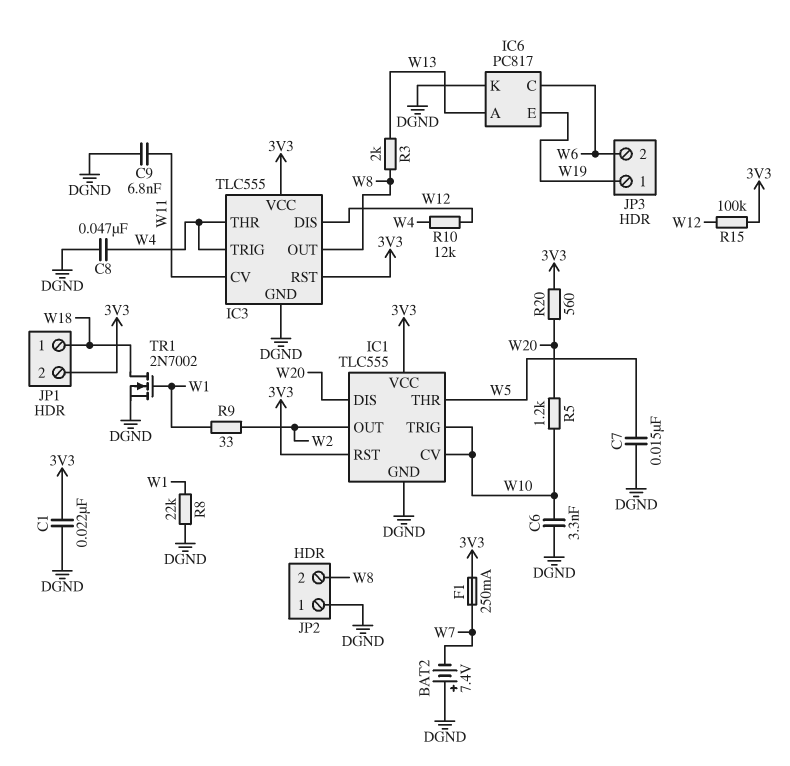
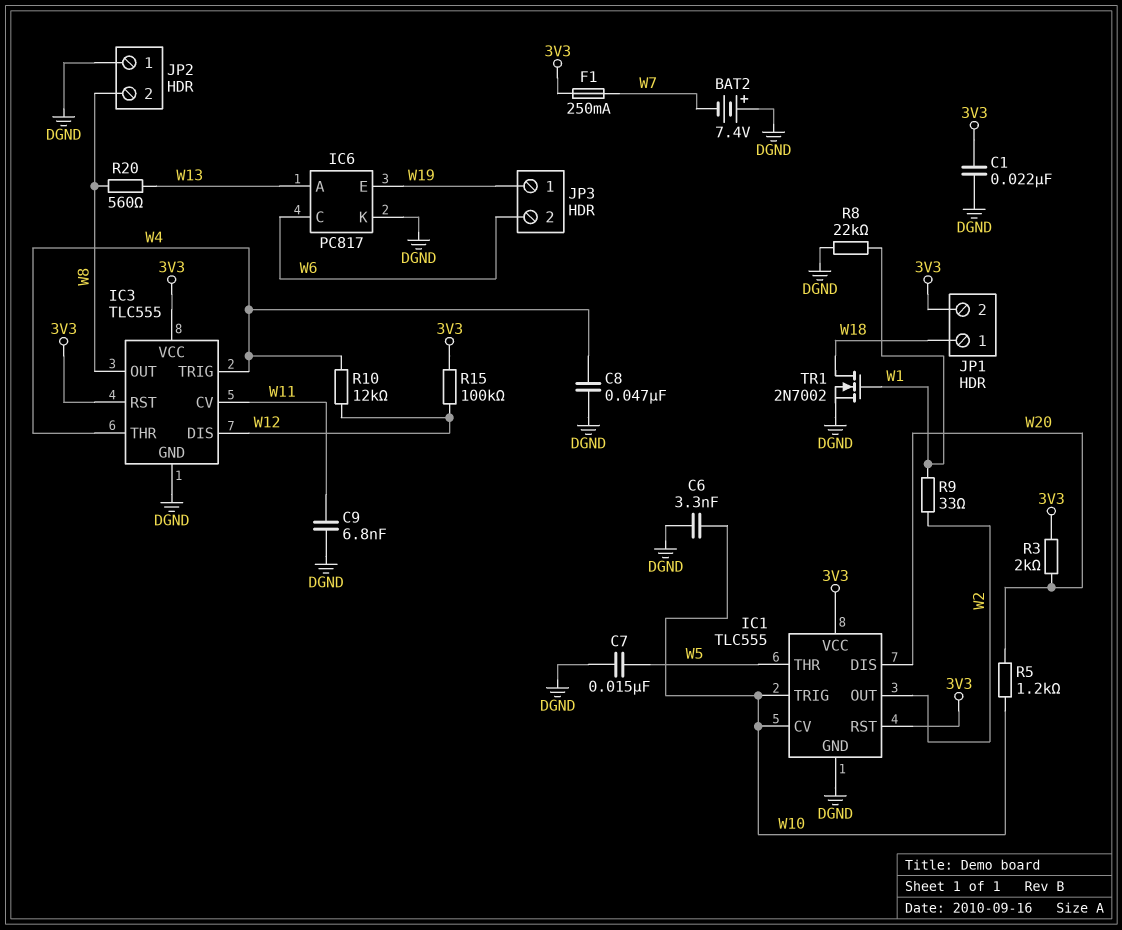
R3: 2k (W8, W13) -> 2k (3V3, W20)
R20: 560 (3V3, W20) -> 560 (W8, W13)

